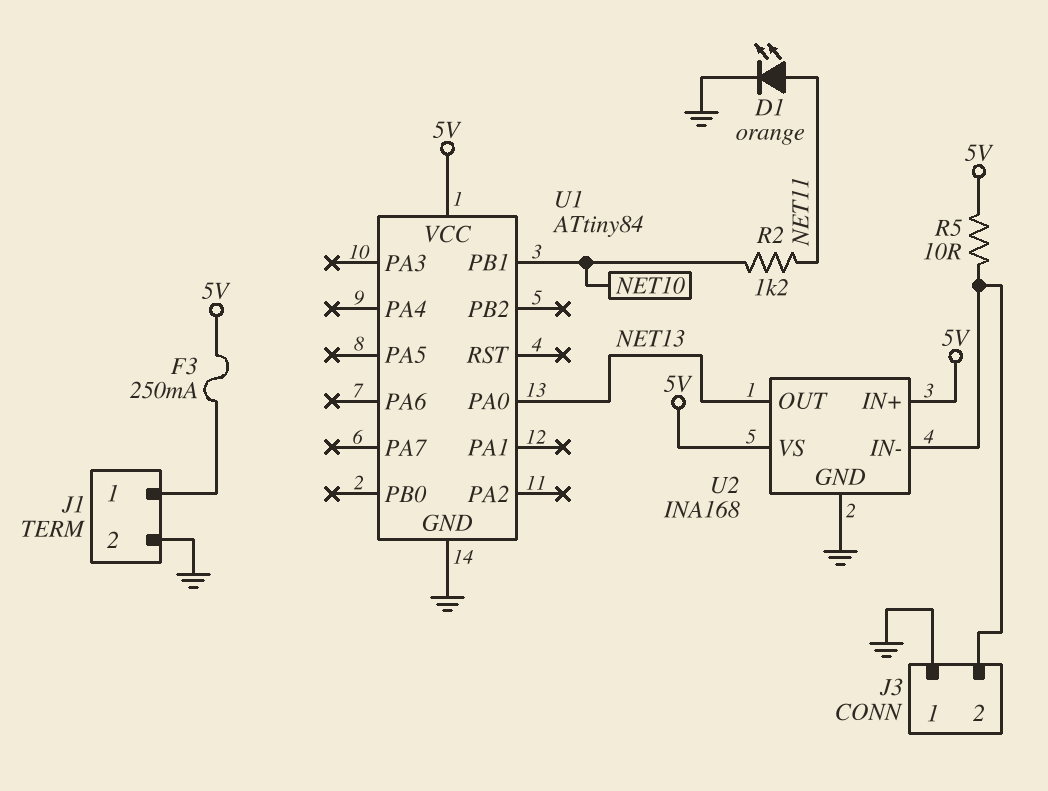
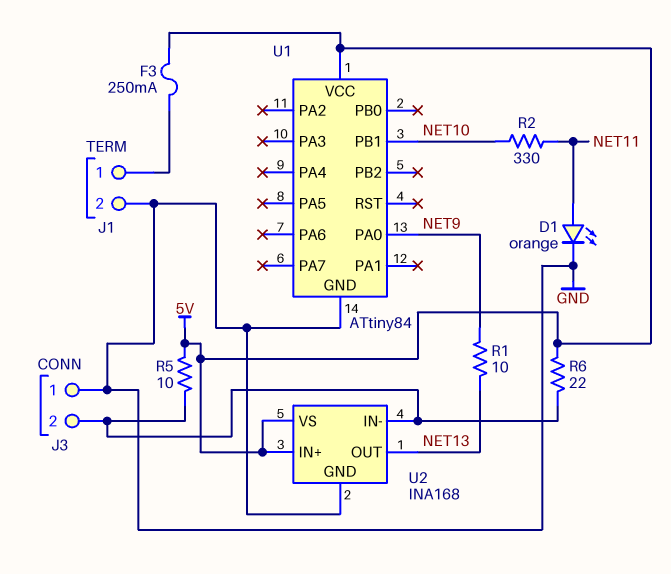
R1: none -> 10 (NET9, NET13)
R2: 1.2k (NET10, NET11) -> 330 (NET10, NET11)
R6: none -> 22 (5V, J3/2)
U1 pin PA0: NET13 -> NET9

